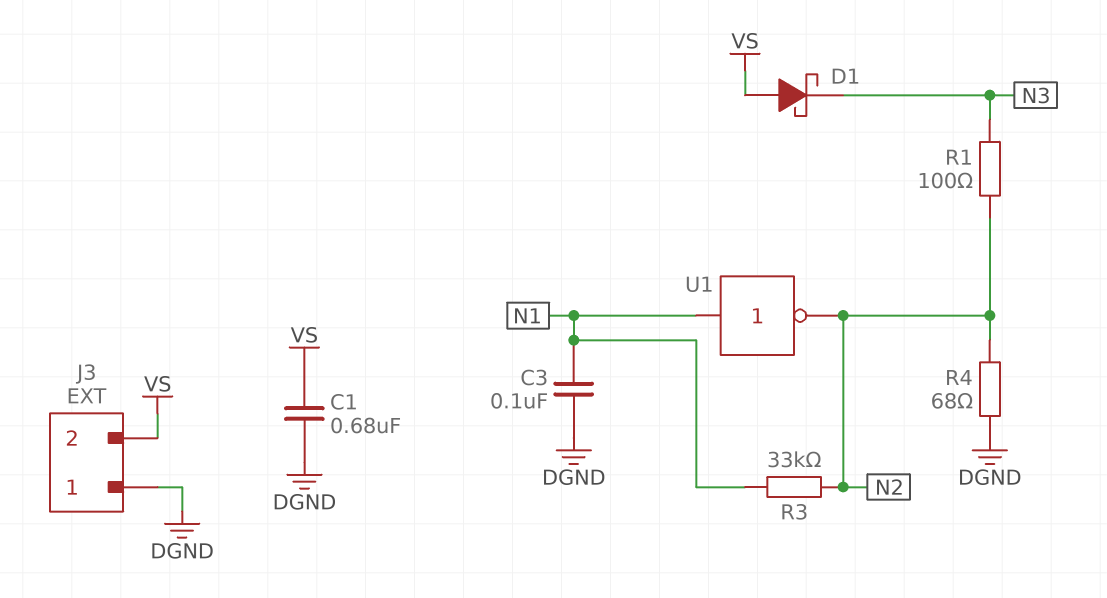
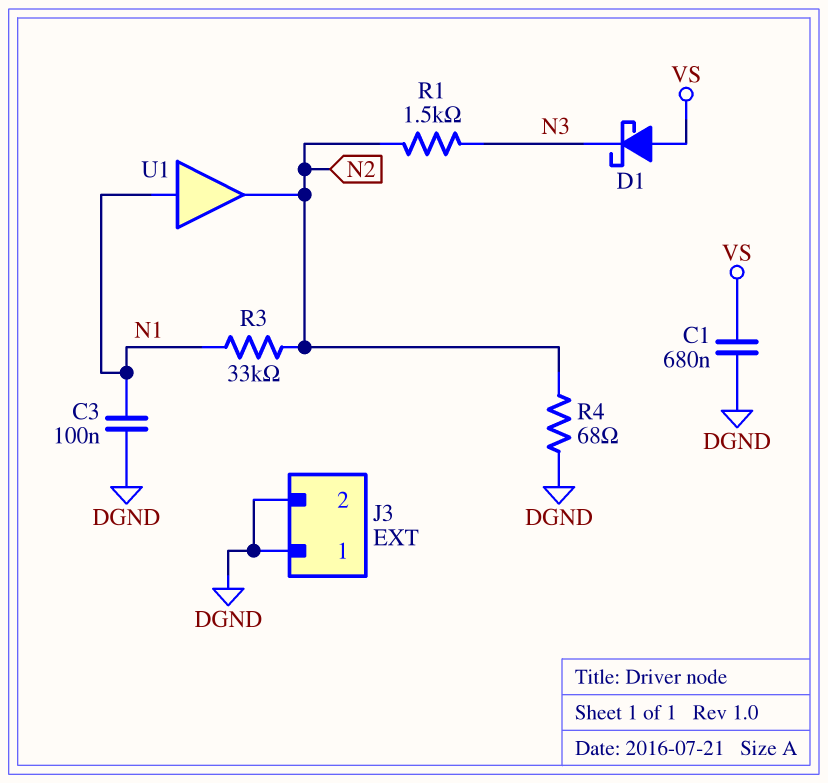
J3 pin 2: VS -> DGND
R1: 100 (N2, N3) -> 1.5k (N2, N3)
U1: NOT (in N1, out N2) -> buffer (in N1, out N2)

